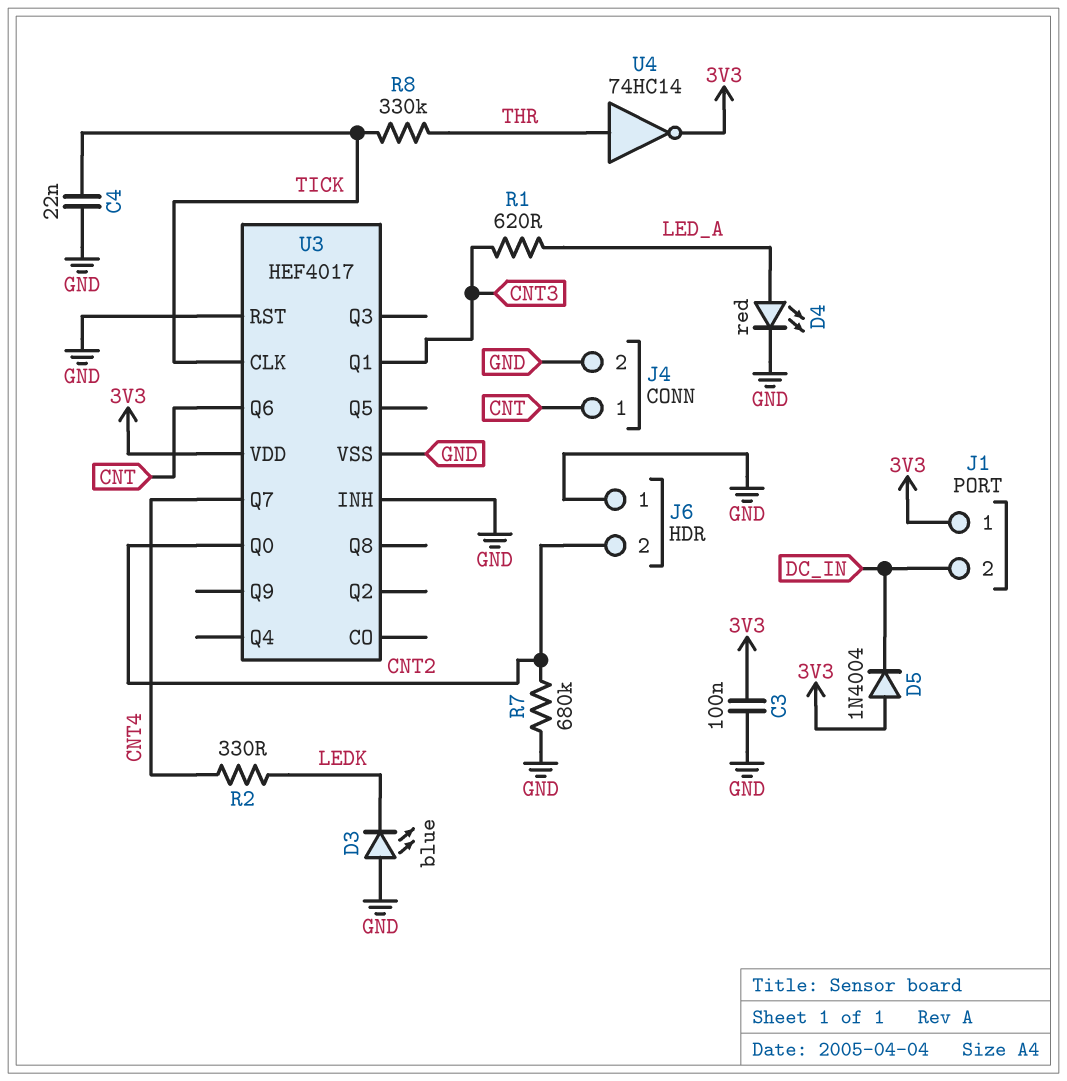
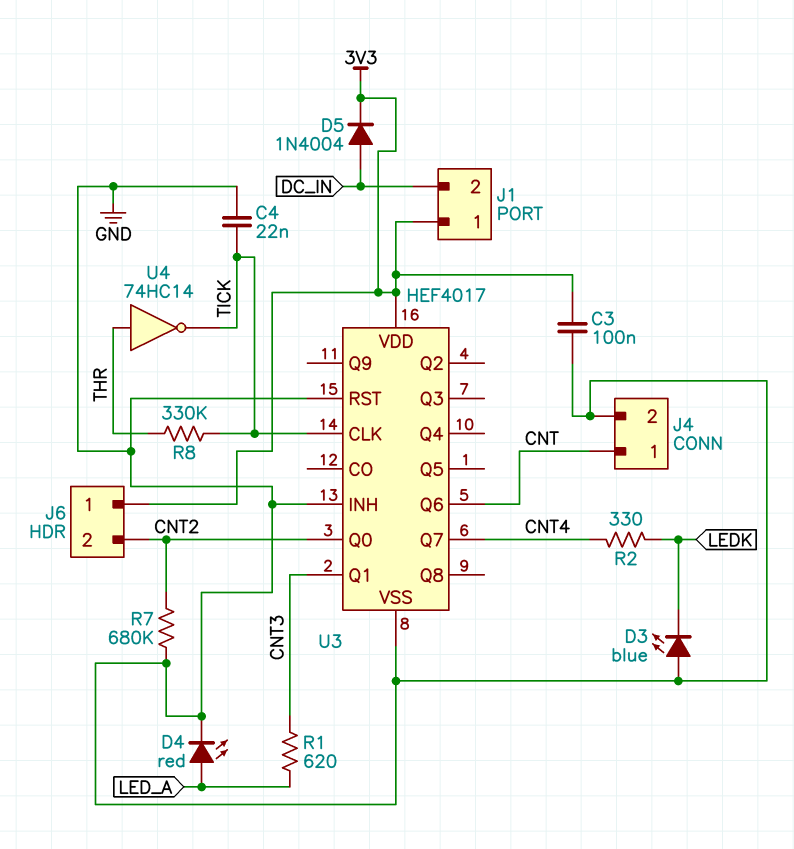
D5: diode 1N4004 (A 3V3, K DC_IN) -> diode 1N4004 (A DC_IN, K 3V3)
J6 pin 1: GND -> 3V3
U4: NOT 74HC14 (in THR, out 3V3) -> NOT 74HC14 (in THR, out TICK)

